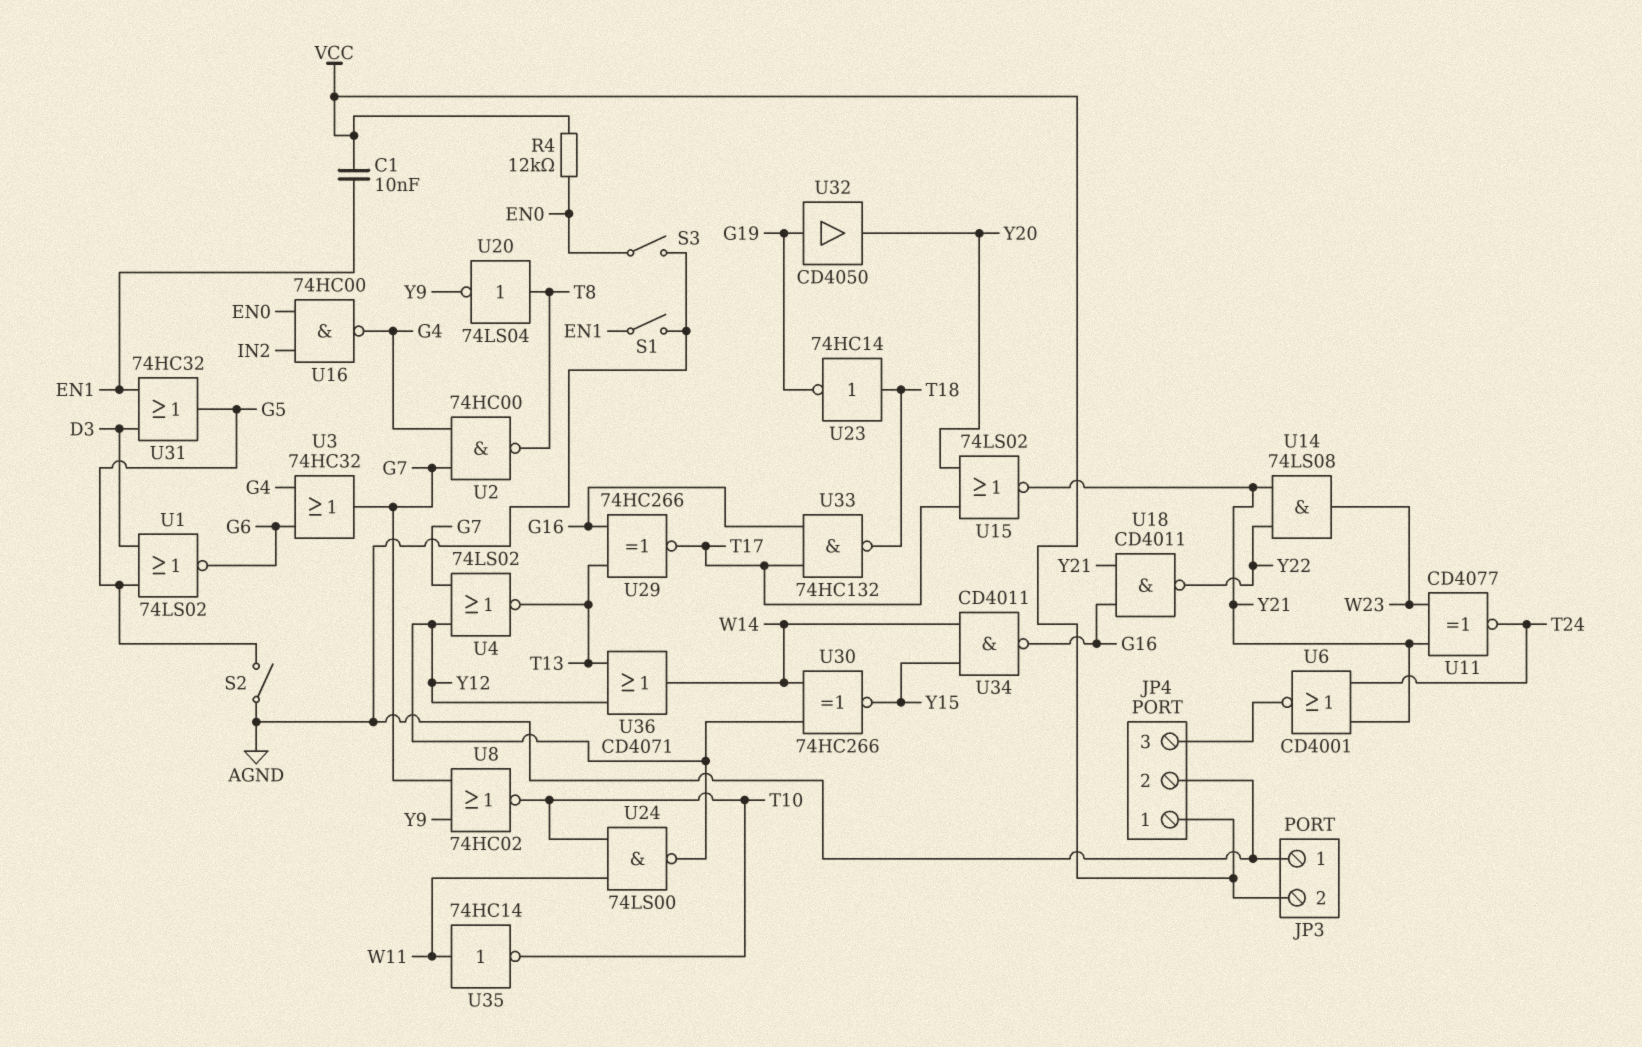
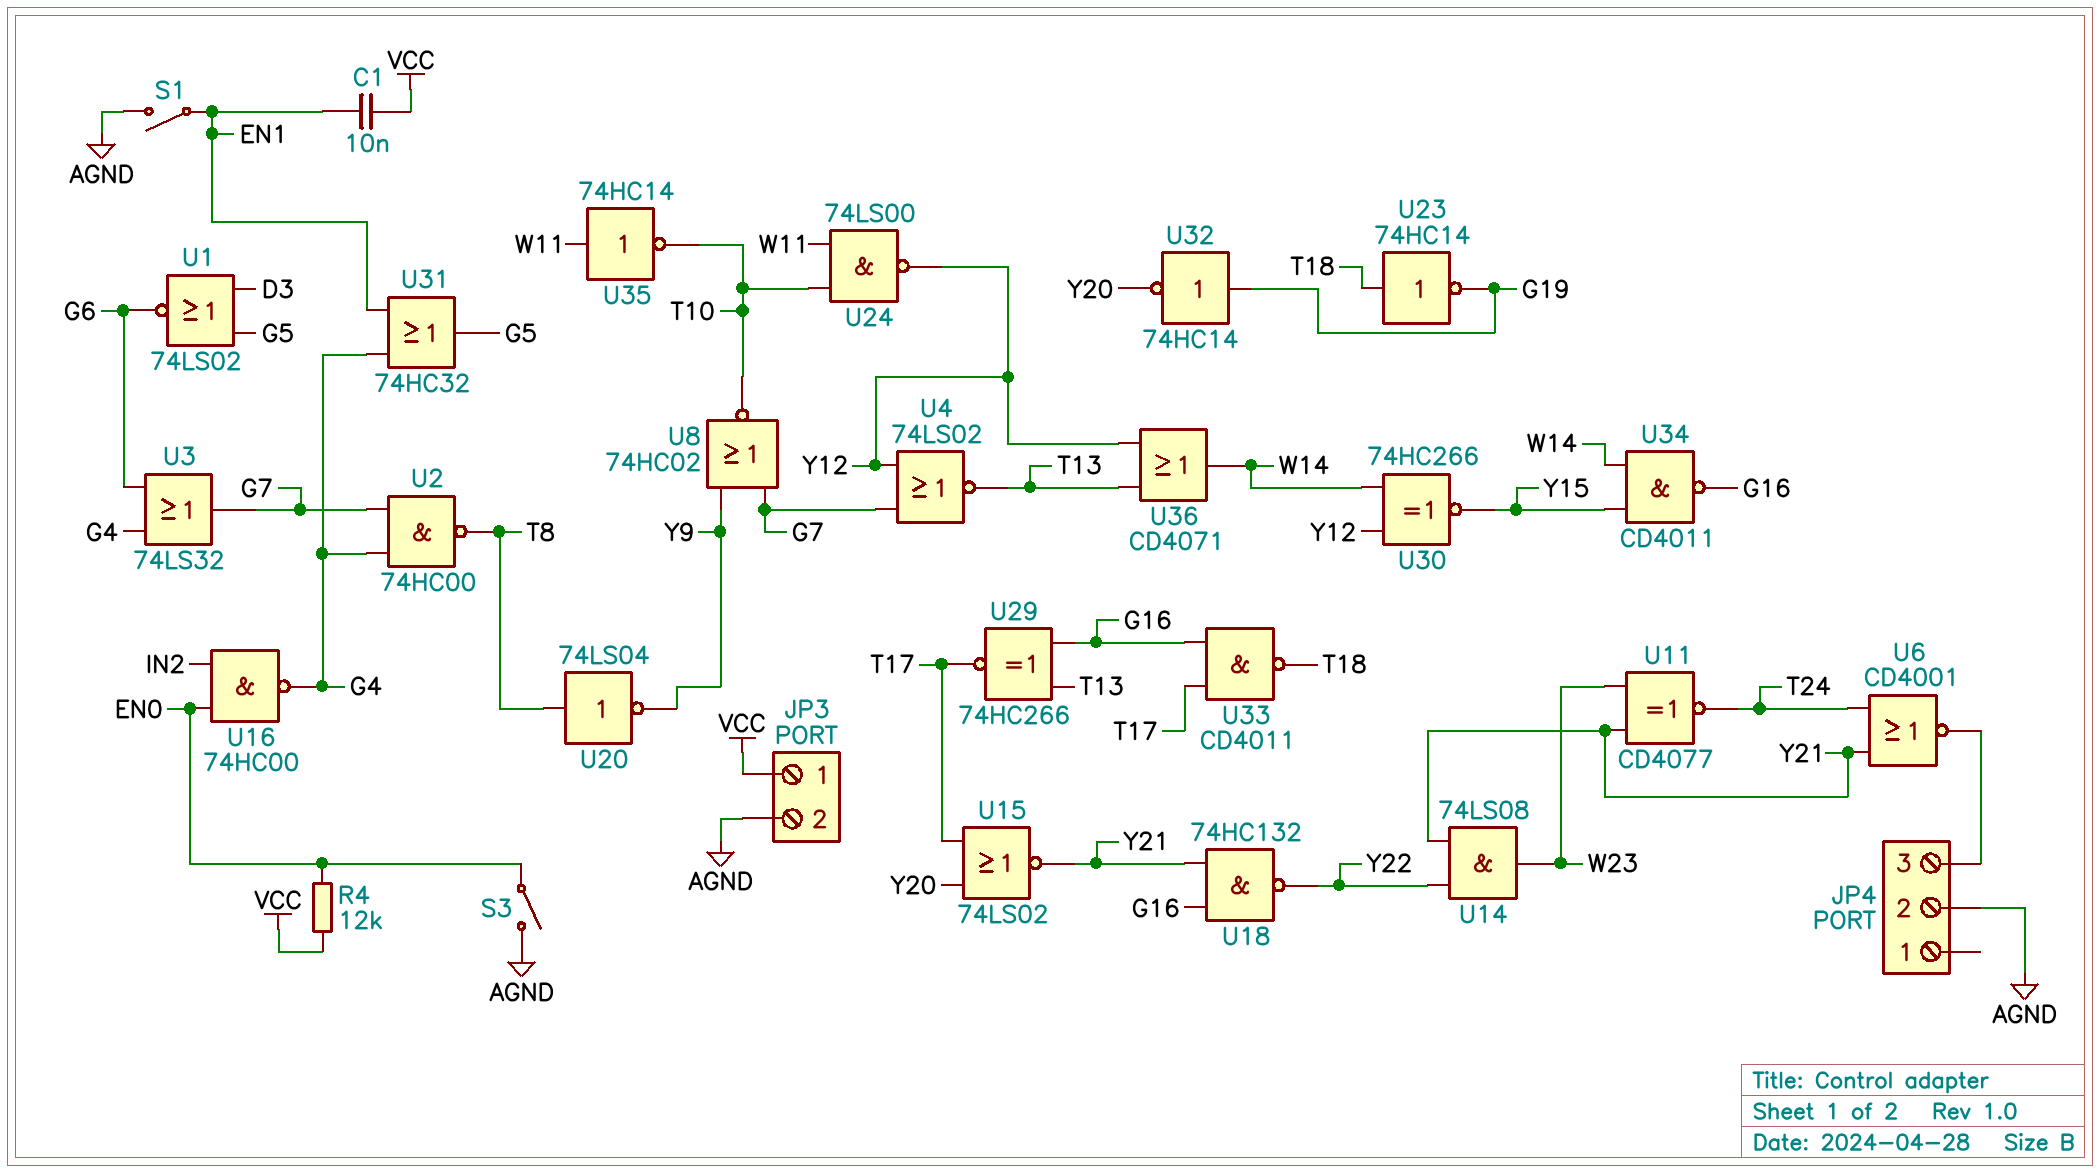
JP3 pin 1: AGND -> VCC
JP3 pin 2: VCC -> AGND
JP4 pin 1: VCC -> none
S2: switch (AGND, G5) -> none
U3: OR 74HC32 (in G4, in G6, out G7) -> OR 74LS32 (in G4, in G6, out G7)
U18: NAND CD4011 (in G16, in Y21, out Y22) -> NAND 74HC132 (in G16, in Y21, out Y22)
U31: OR 74HC32 (in D3, in EN1, out G5) -> OR 74HC32 (in EN1, in G4, out G5)
U32: buffer CD4050 (in G19, out Y20) -> NOT 74HC14 (in G19, out Y20)
U33: NAND 74HC132 (in G16, in T17, out T18) -> NAND CD4011 (in G16, in T17, out T18)

